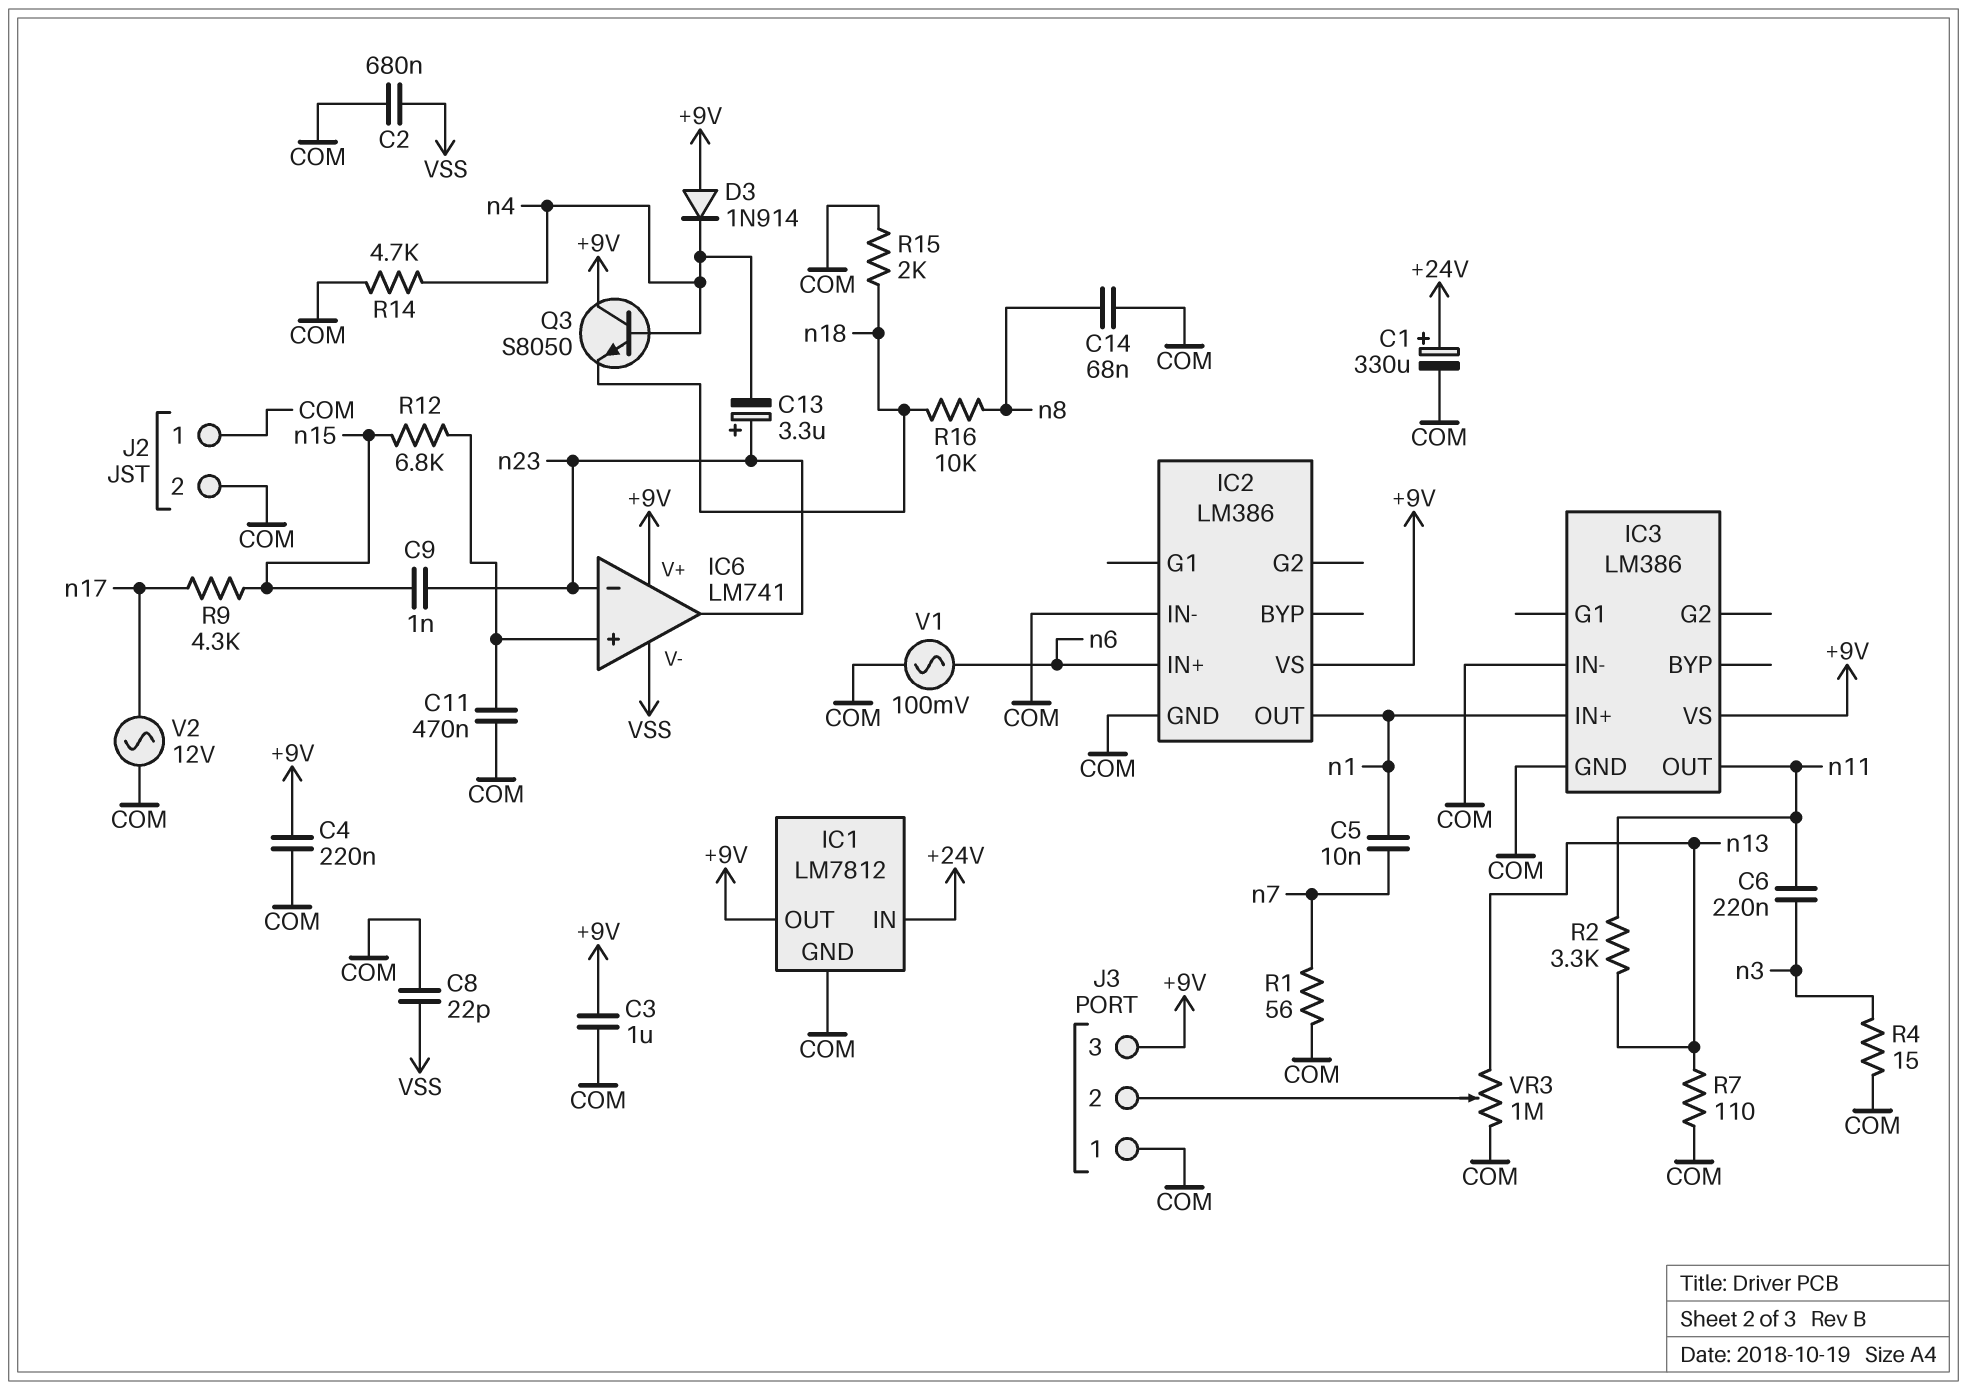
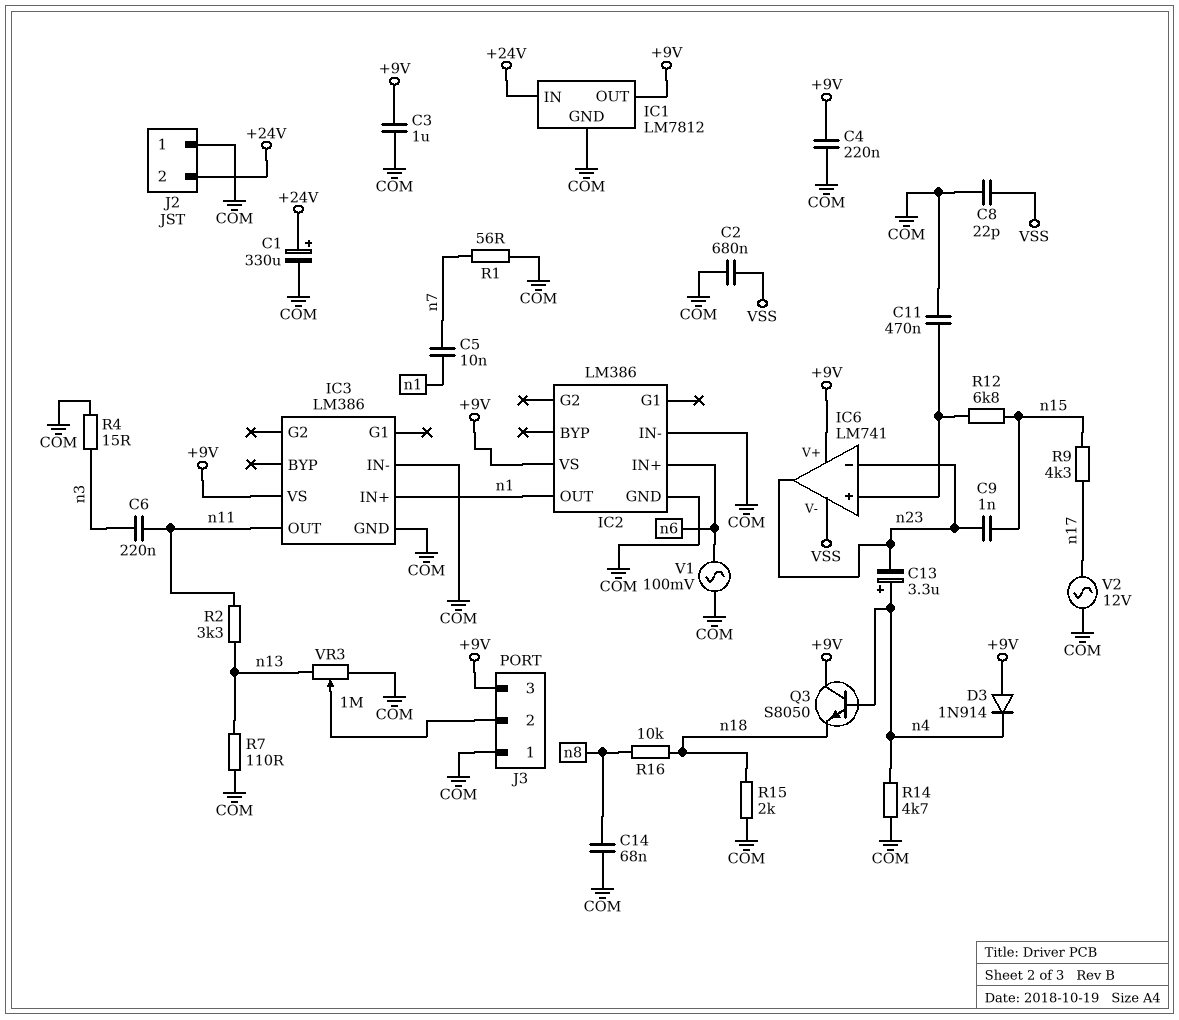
C13: 3.3uF (plus n23, minus n4) -> 3.3uF (plus n4, minus n23)
J2 pin 2: COM -> +24V

